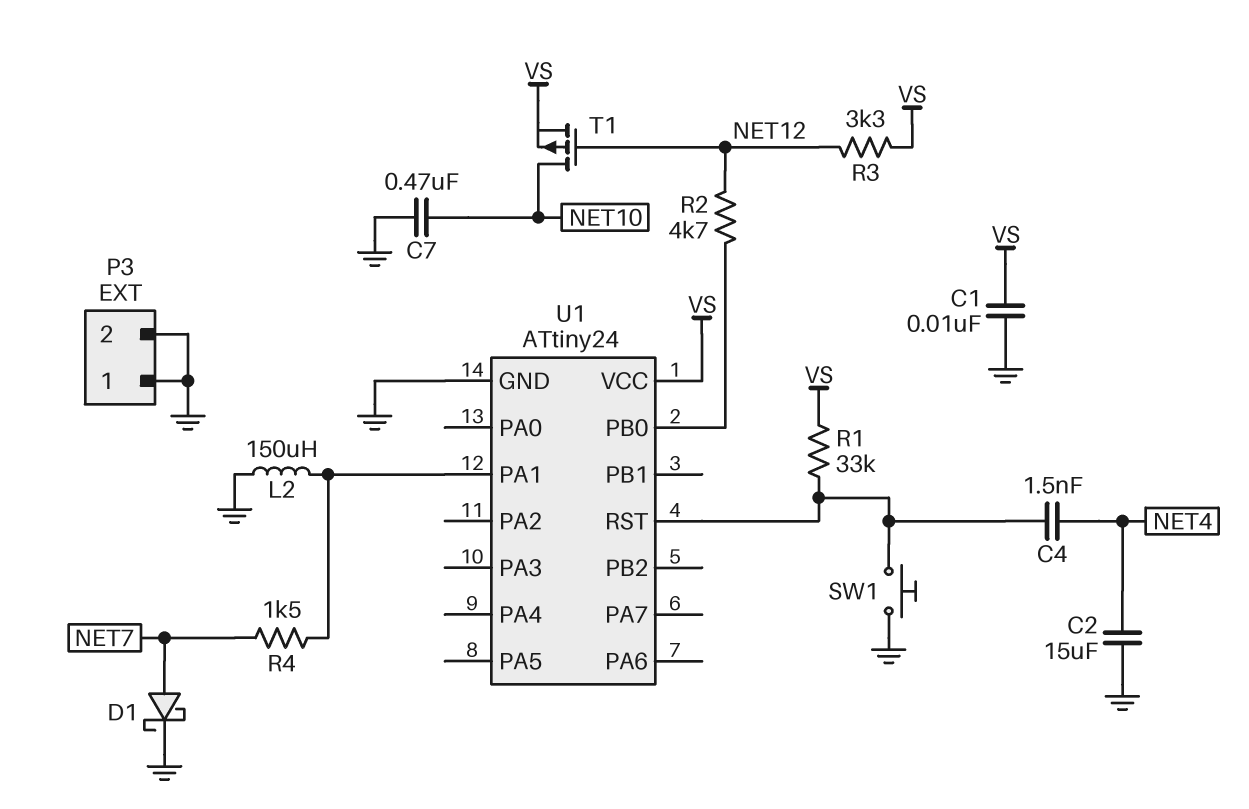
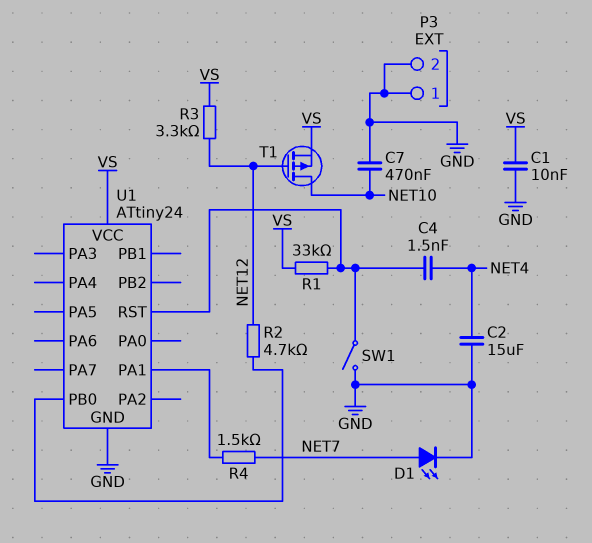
D1: schottky (A NET7, K GND) -> LED (A NET7, K GND)
L2: 150uH (GND, U1/PA1) -> none
SW1: button (GND, U1/RST) -> switch (GND, U1/RST)

